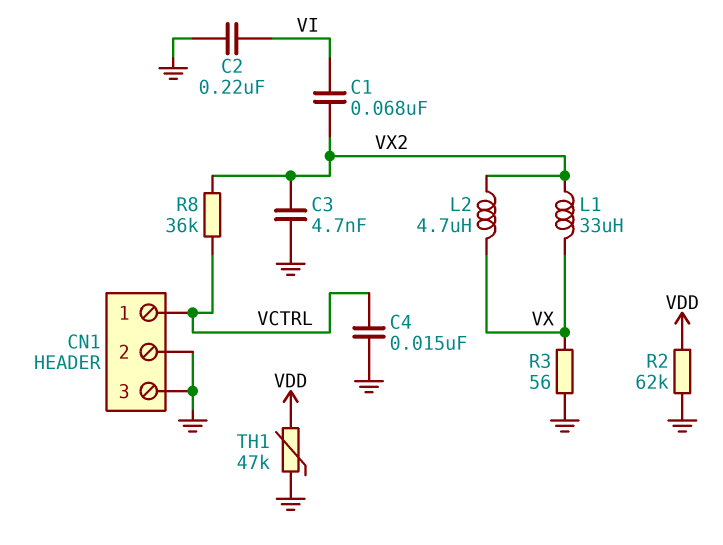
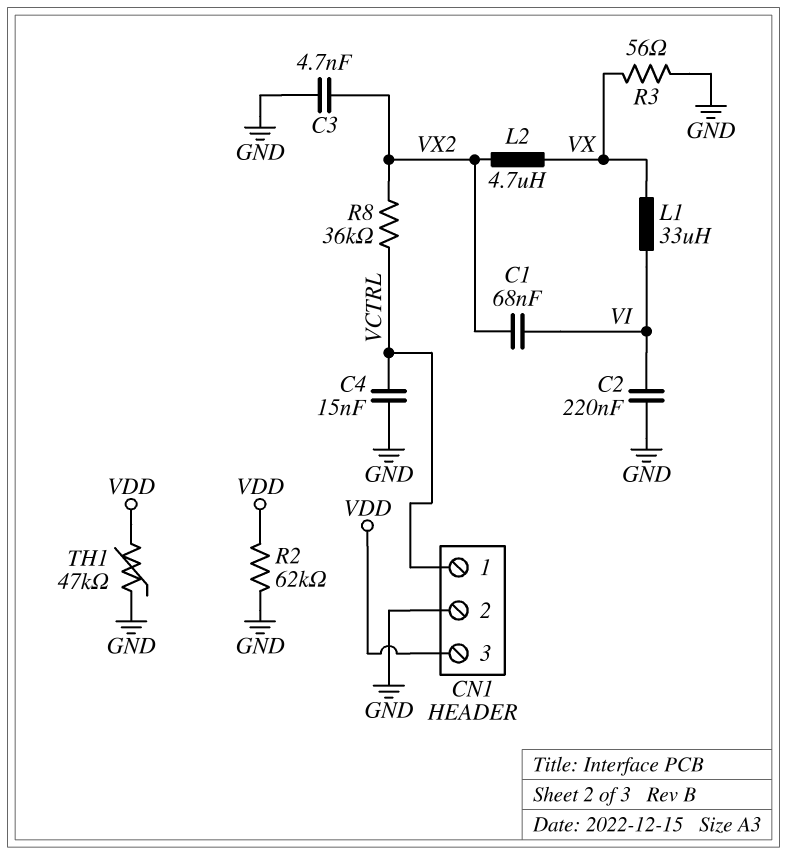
CN1 pin 3: GND -> VDD
L1: 33uH (VX, VX2) -> 33uH (VI, VX)

